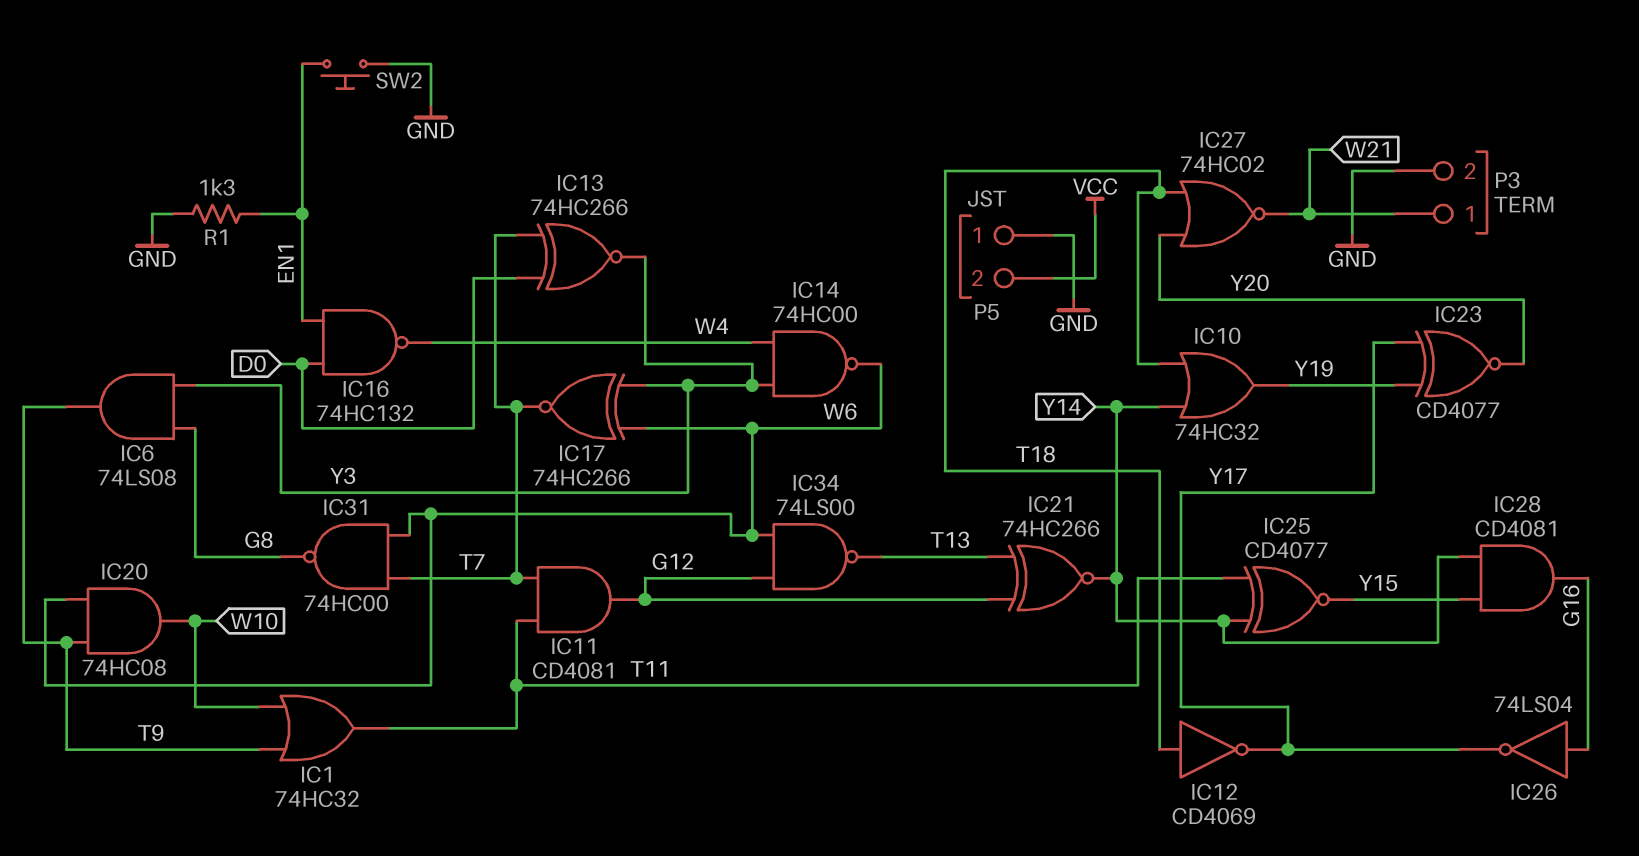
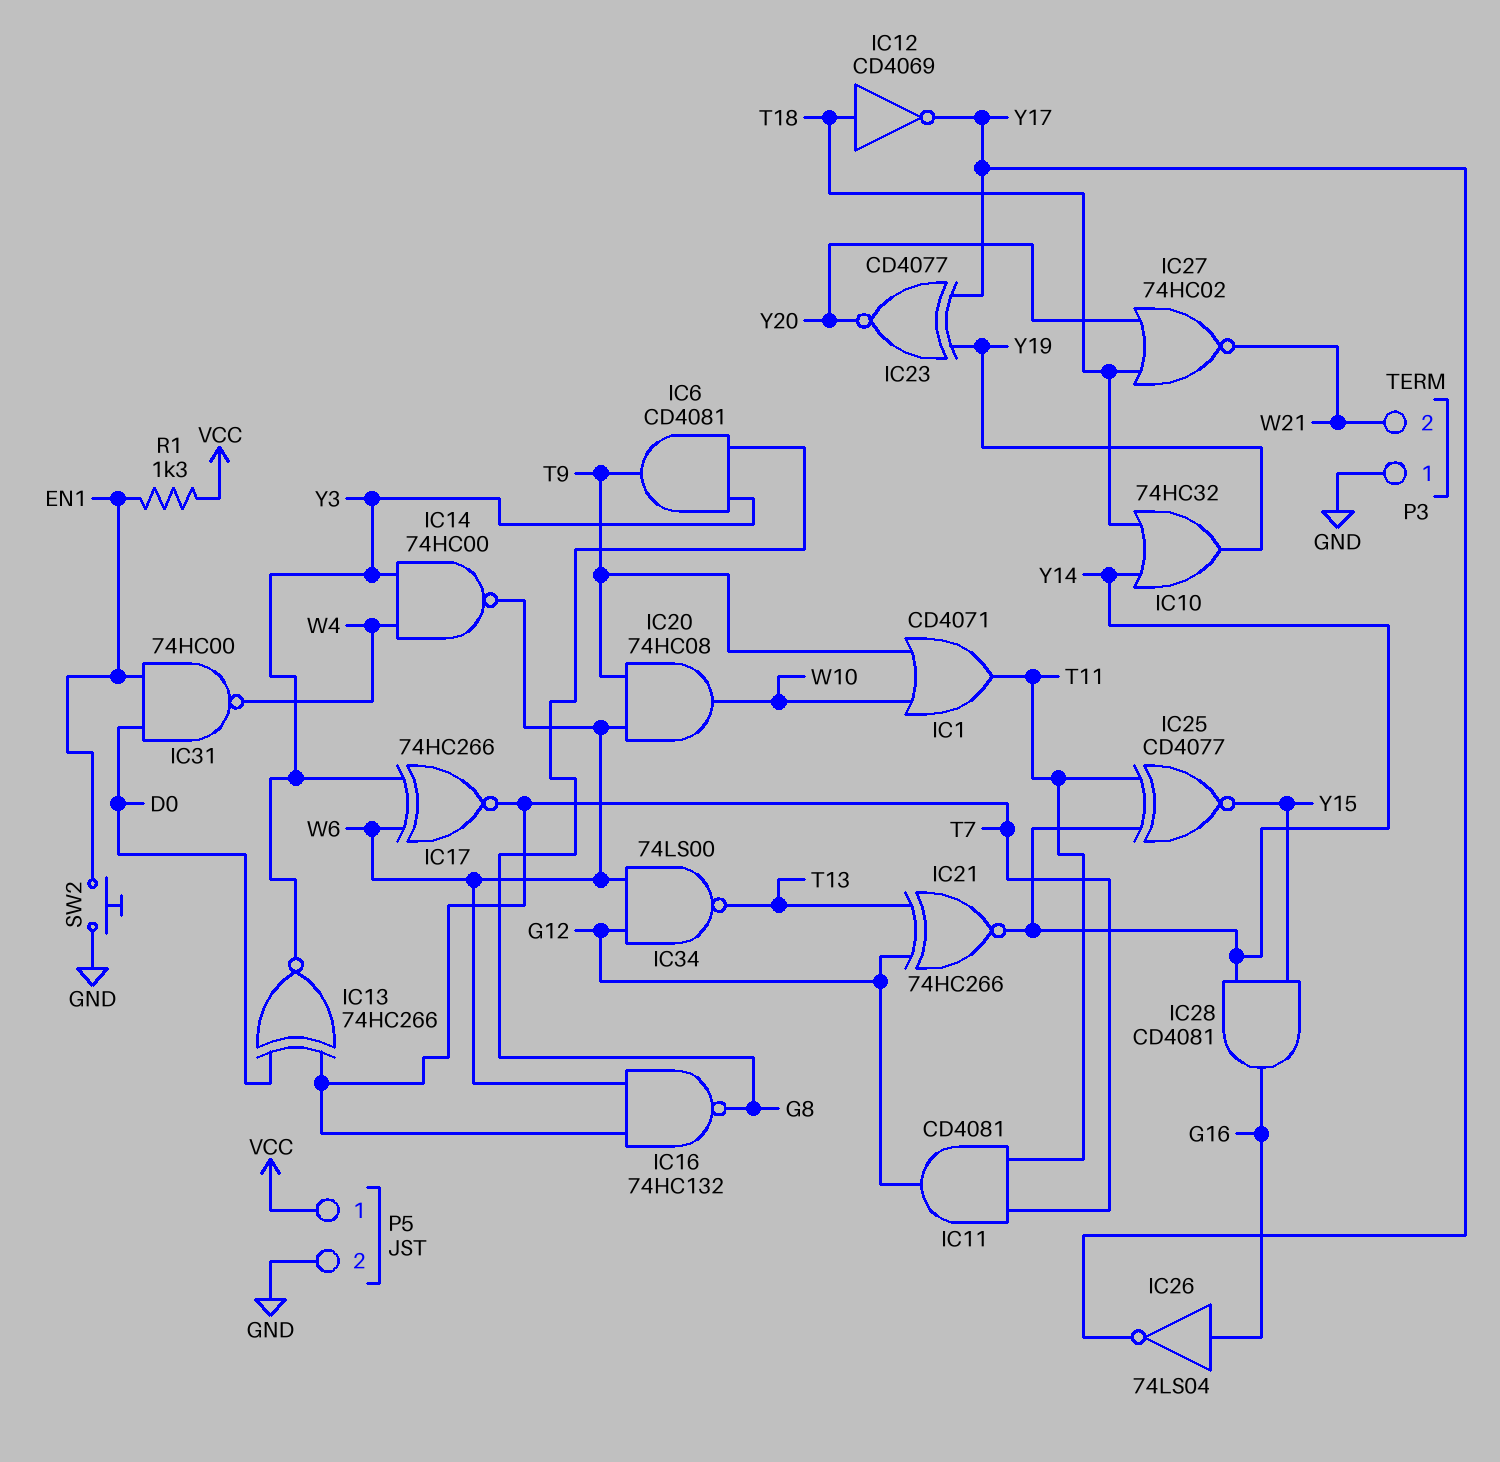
IC1: OR 74HC32 (in T9, in W10, out T11) -> OR CD4071 (in T9, in W10, out T11)
IC6: AND 74LS08 (in G8, in Y3, out T9) -> AND CD4081 (in G8, in Y3, out T9)
IC16: NAND 74HC132 (in D0, in EN1, out W4) -> NAND 74HC132 (in T7, in W6, out G8)
IC31: NAND 74HC00 (in T7, in W6, out G8) -> NAND 74HC00 (in D0, in EN1, out W4)
P3 pin 1: W21 -> GND
P3 pin 2: GND -> W21
P5 pin 1: GND -> VCC
P5 pin 2: VCC -> GND
R1: 1.3k (EN1, GND) -> 1.3k (EN1, VCC)

